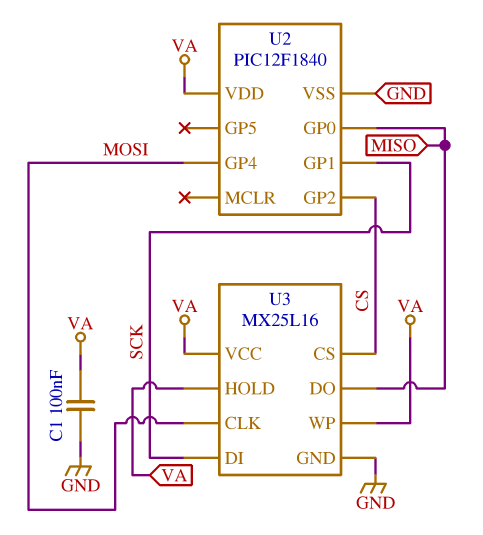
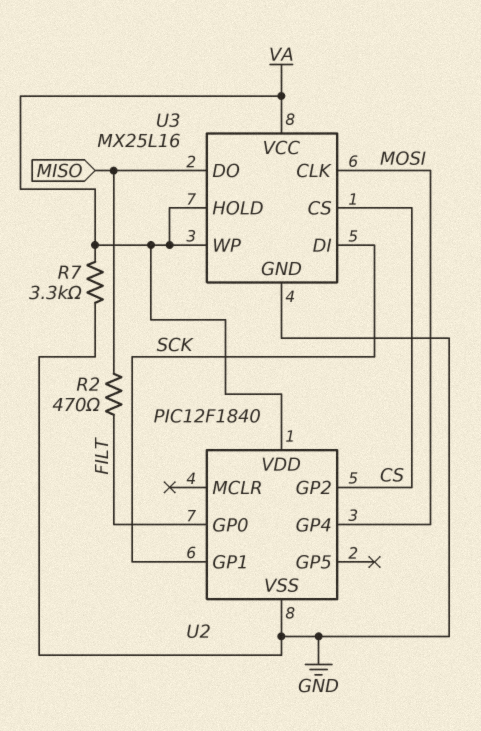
C1: 100nF (GND, VA) -> none
R2: none -> 470 (FILT, MISO)
R7: none -> 3.3k (GND, VA)
U2 pin GP0: MISO -> FILT

